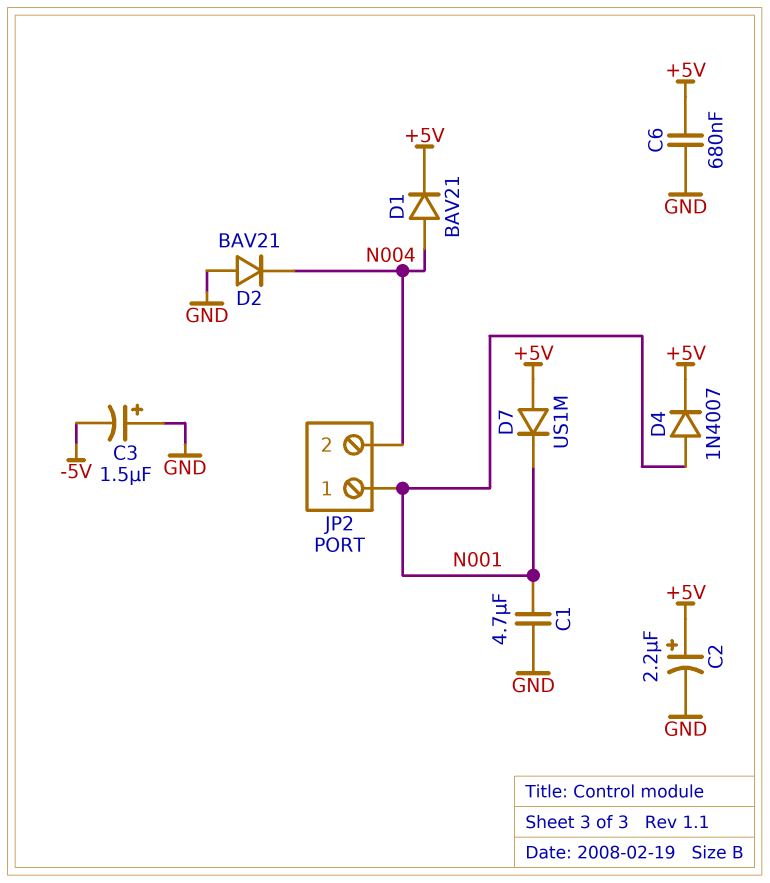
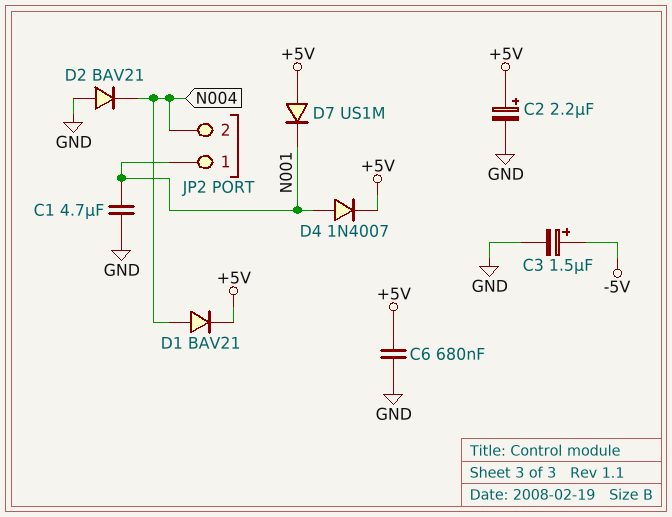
C3: 1.5uF (plus GND, minus -5V) -> 1.5uF (plus -5V, minus GND)

